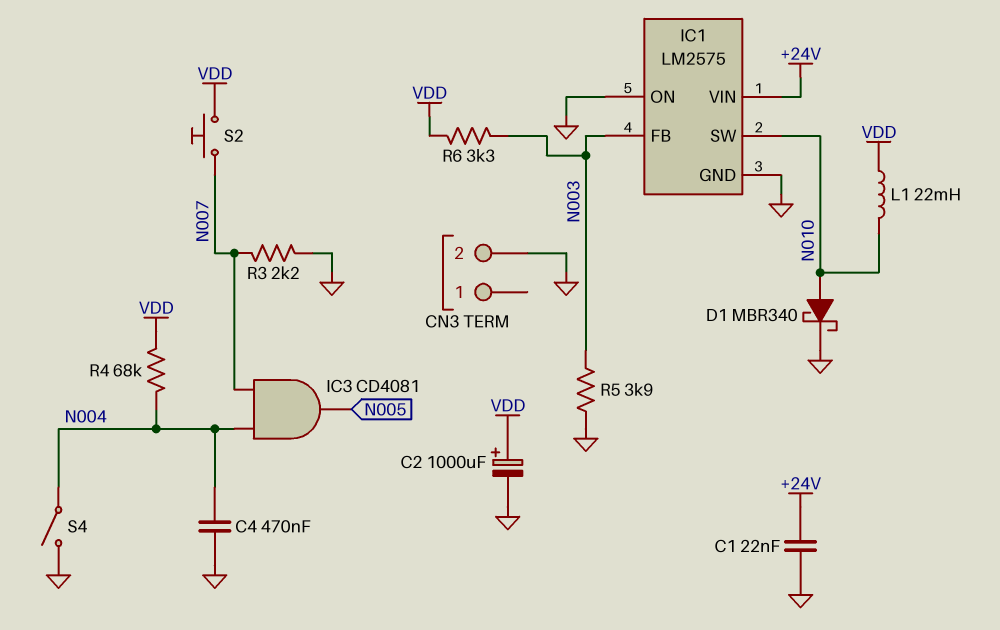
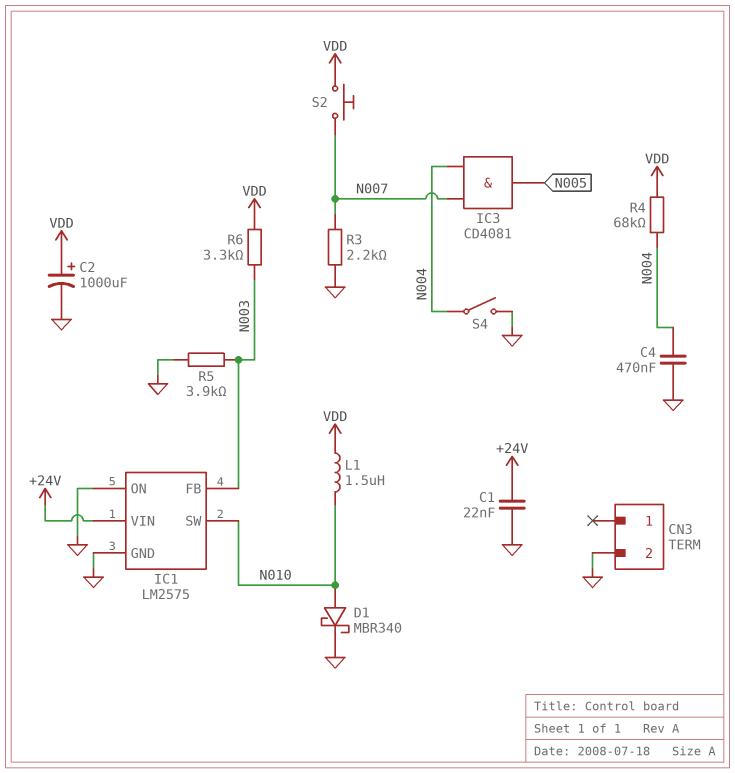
L1: 22mH (N010, VDD) -> 1.5uH (N010, VDD)

